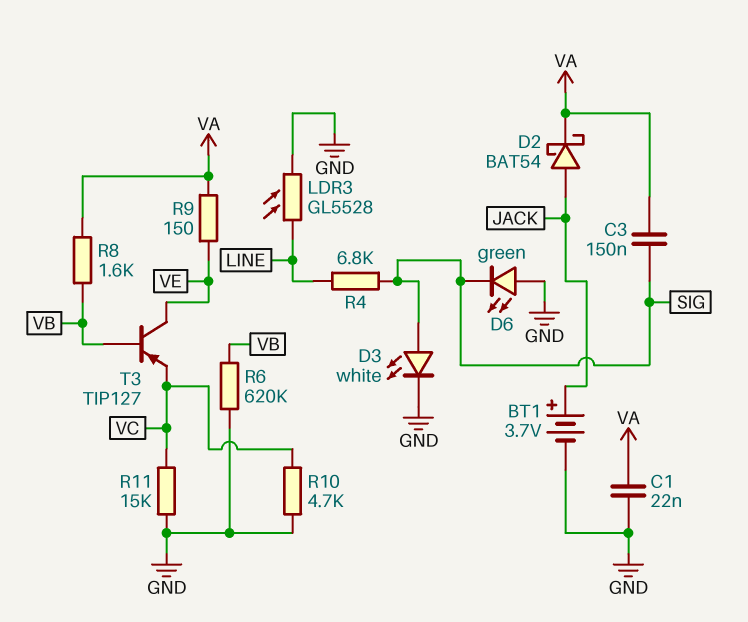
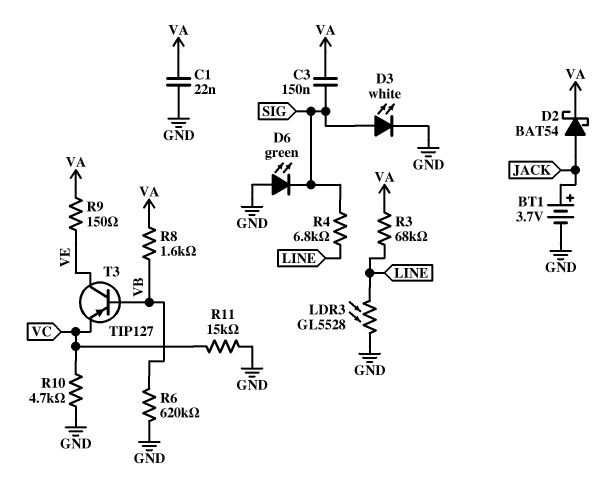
R3: none -> 68k (LINE, VA)

